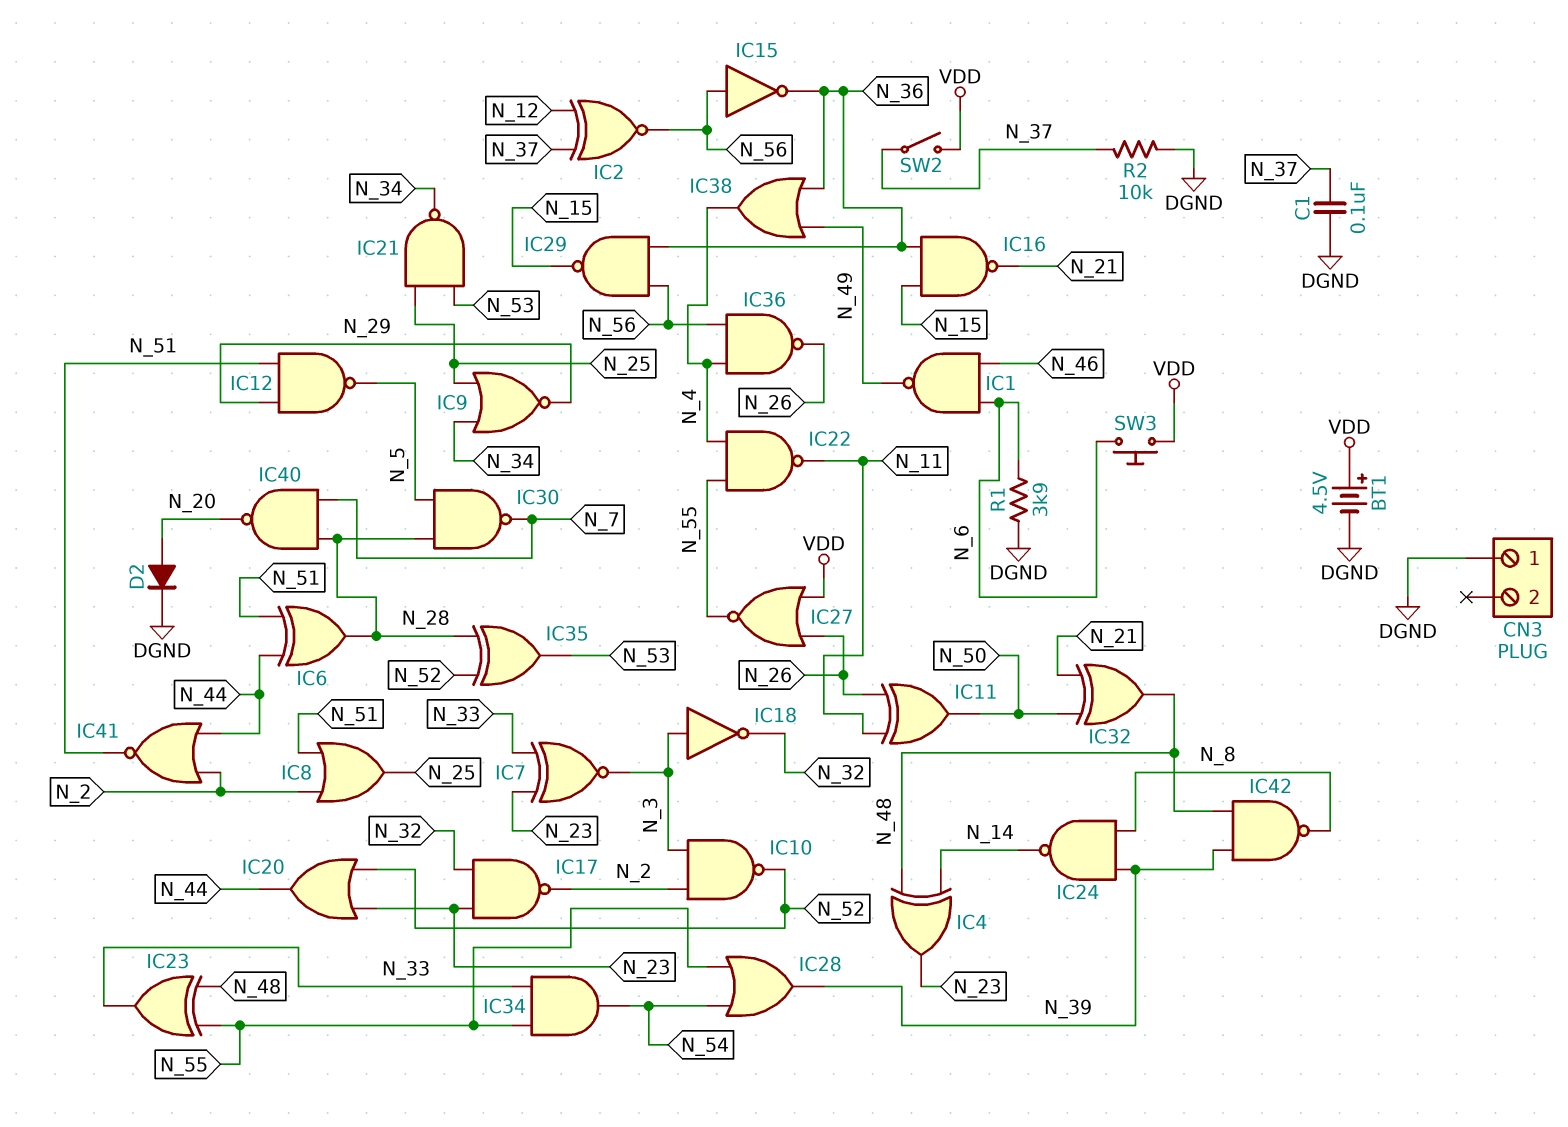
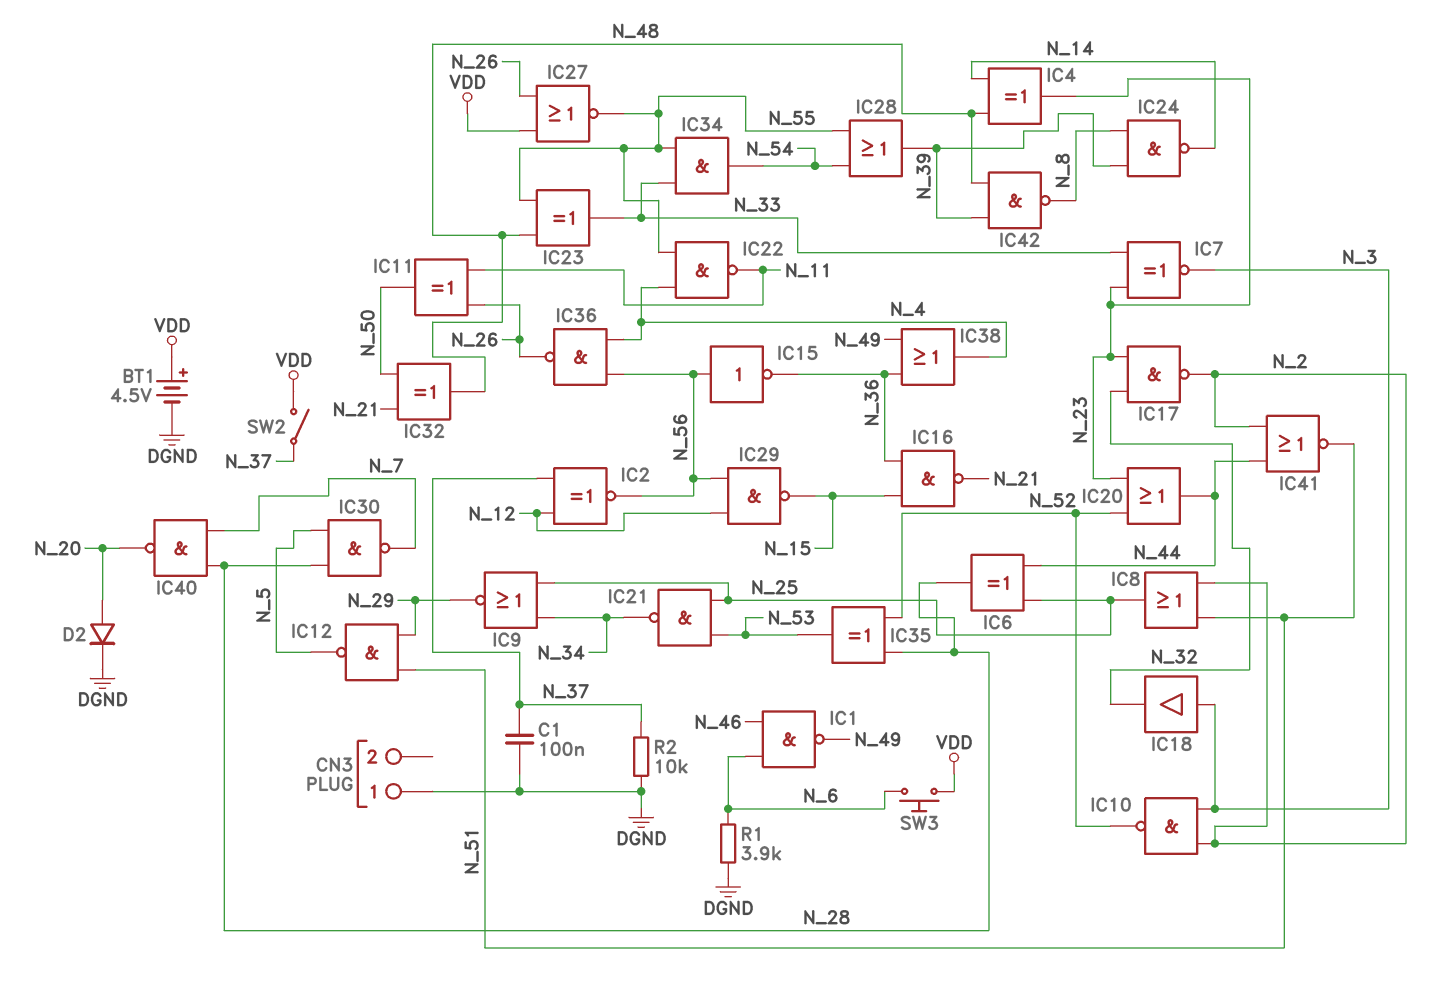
IC6: XOR (in N_44, in N_51, out N_28) -> XOR (in N_25, in N_44, out N_28)
IC18: NOT (in N_3, out N_32) -> buffer (in N_3, out N_32)
IC29: NAND (in N_36, in N_56, out N_15) -> NAND (in N_12, in N_56, out N_15)

